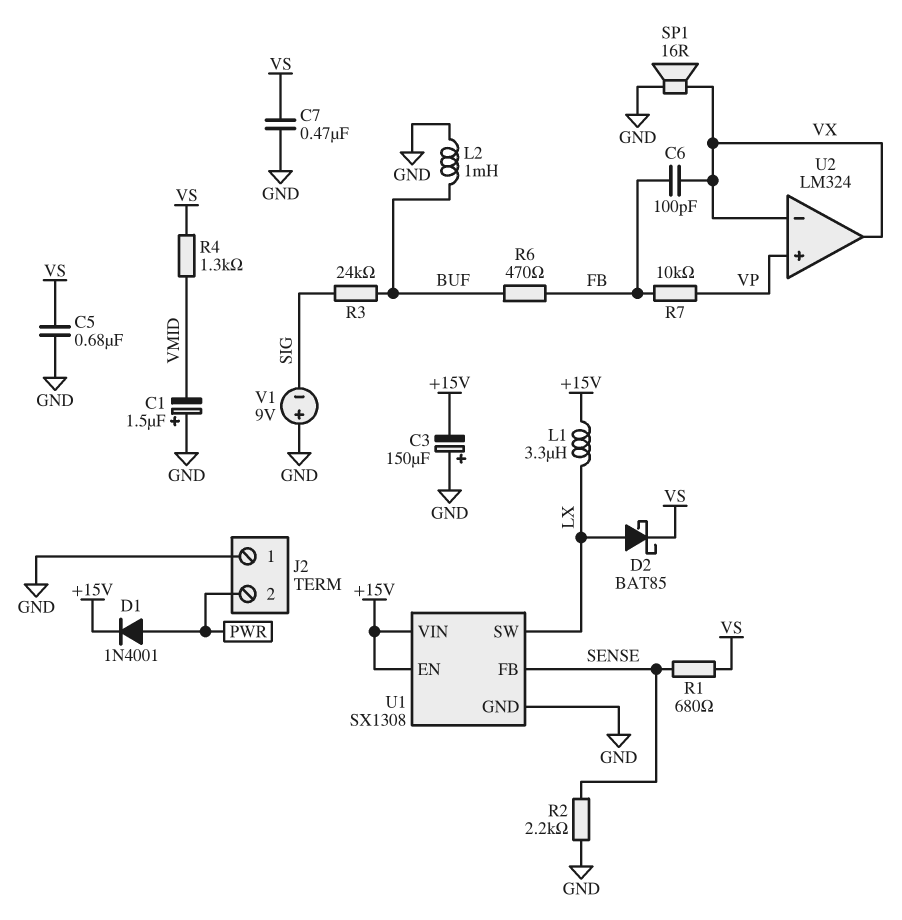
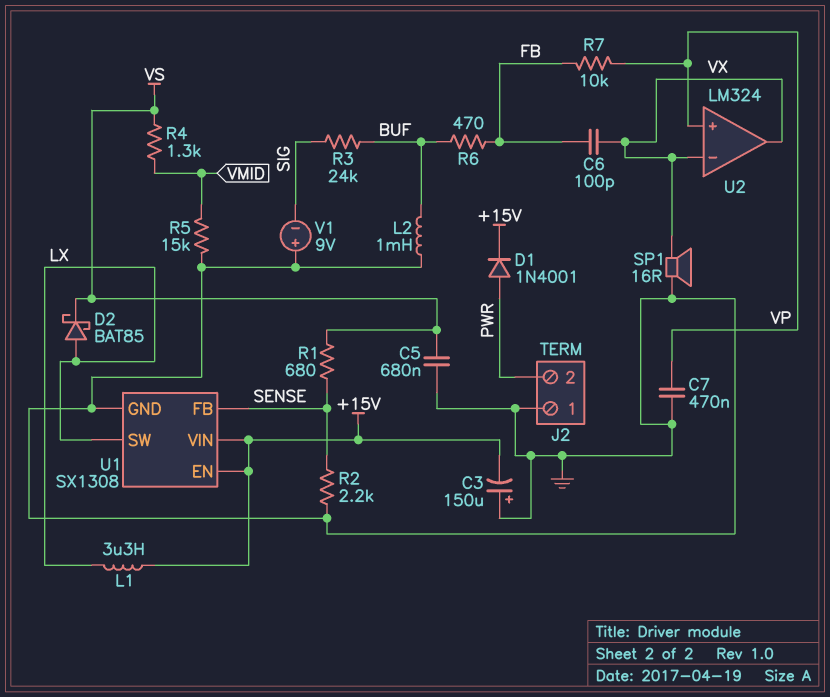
C1: 1.5uF (plus GND, minus VMID) -> none
C7: 470nF (GND, VS) -> 470nF (GND, VP)
R5: none -> 15k (GND, VMID)

